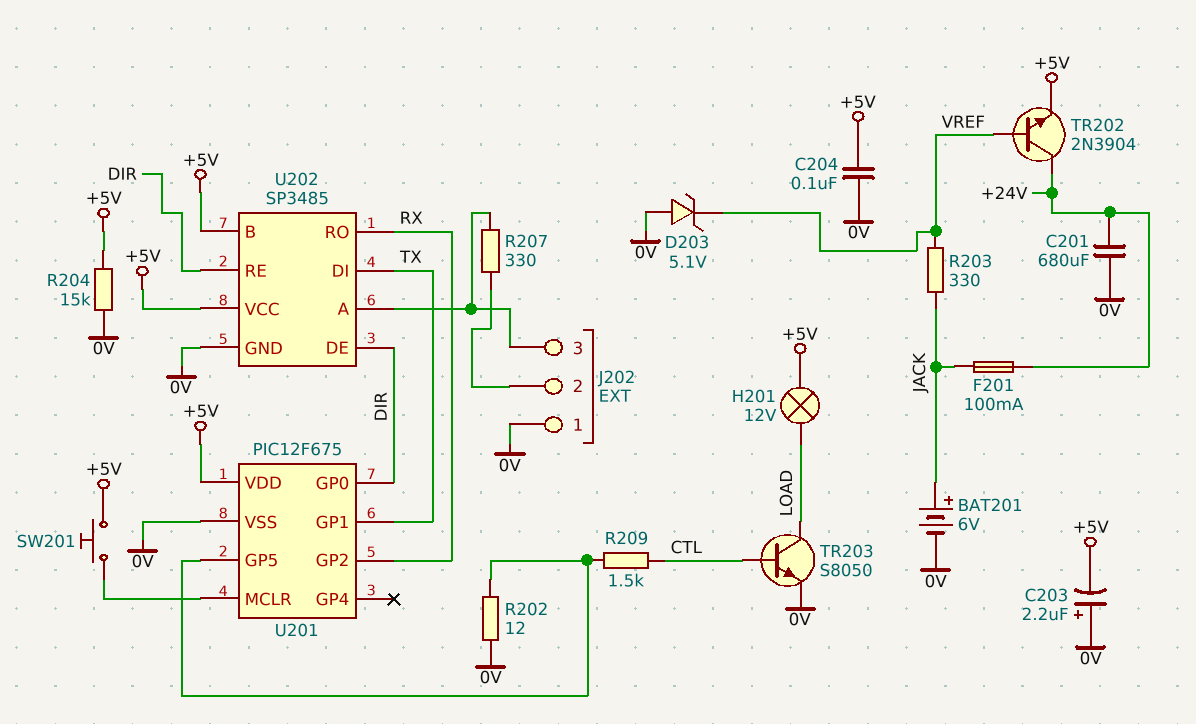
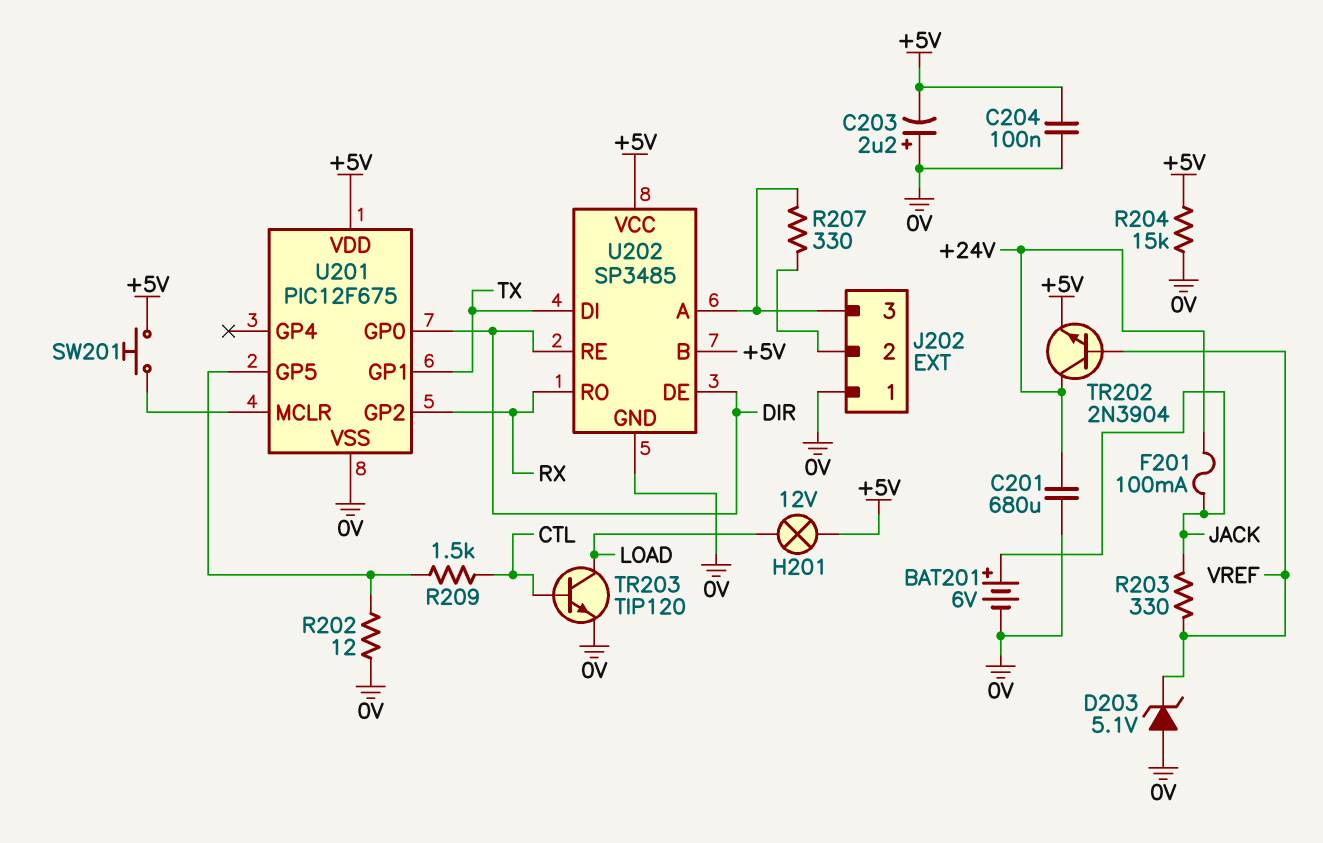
TR203: NPN S8050 (B CTL, C LOAD, E 0V) -> NPN TIP120 (B CTL, C LOAD, E 0V)

